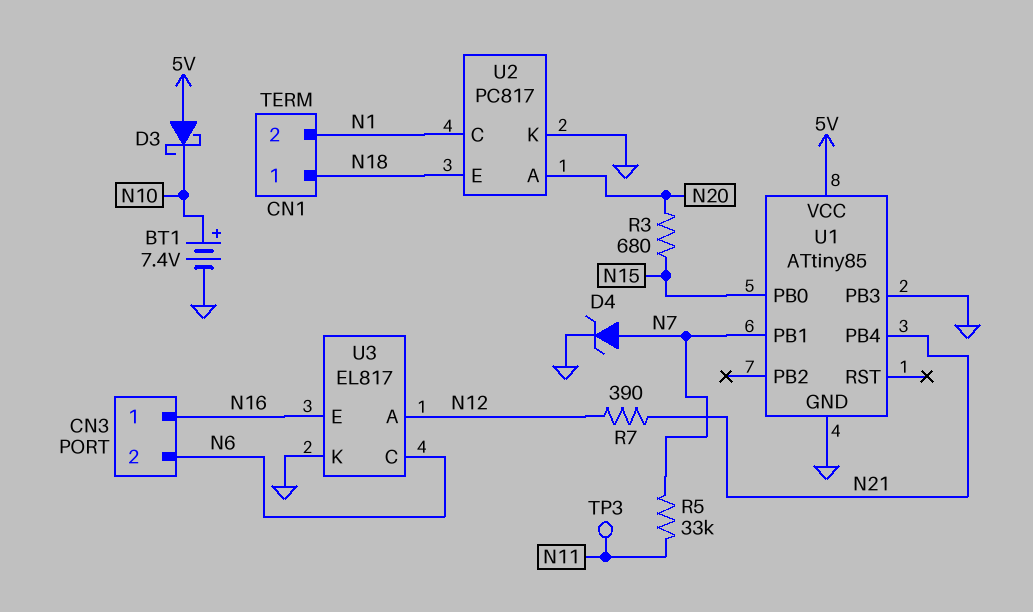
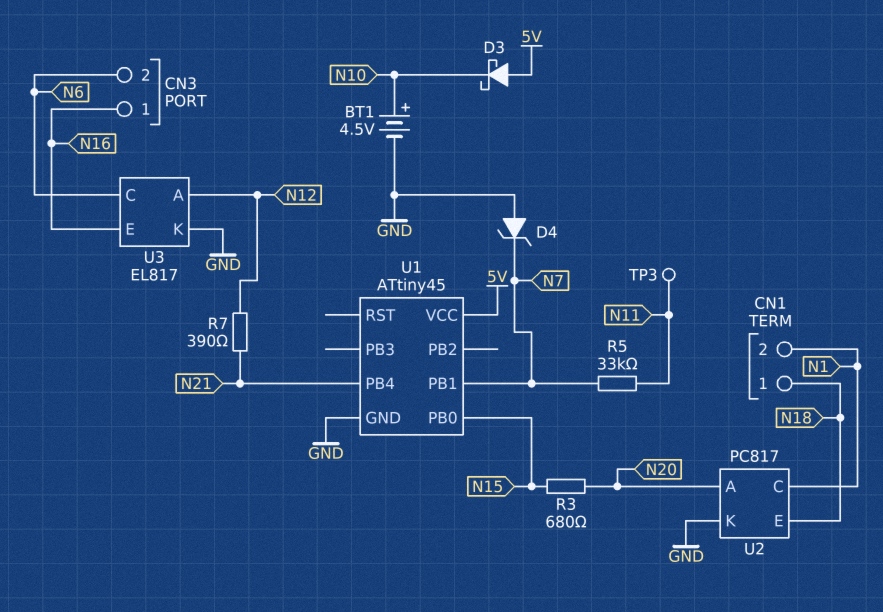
BT1: 7.4V (plus N10, minus GND) -> 4.5V (plus N10, minus GND)
D4: zener (A N7, K GND) -> zener (A GND, K N7)
U1: ATtiny85 -> ATtiny45
U1 pin PB3: GND -> none

